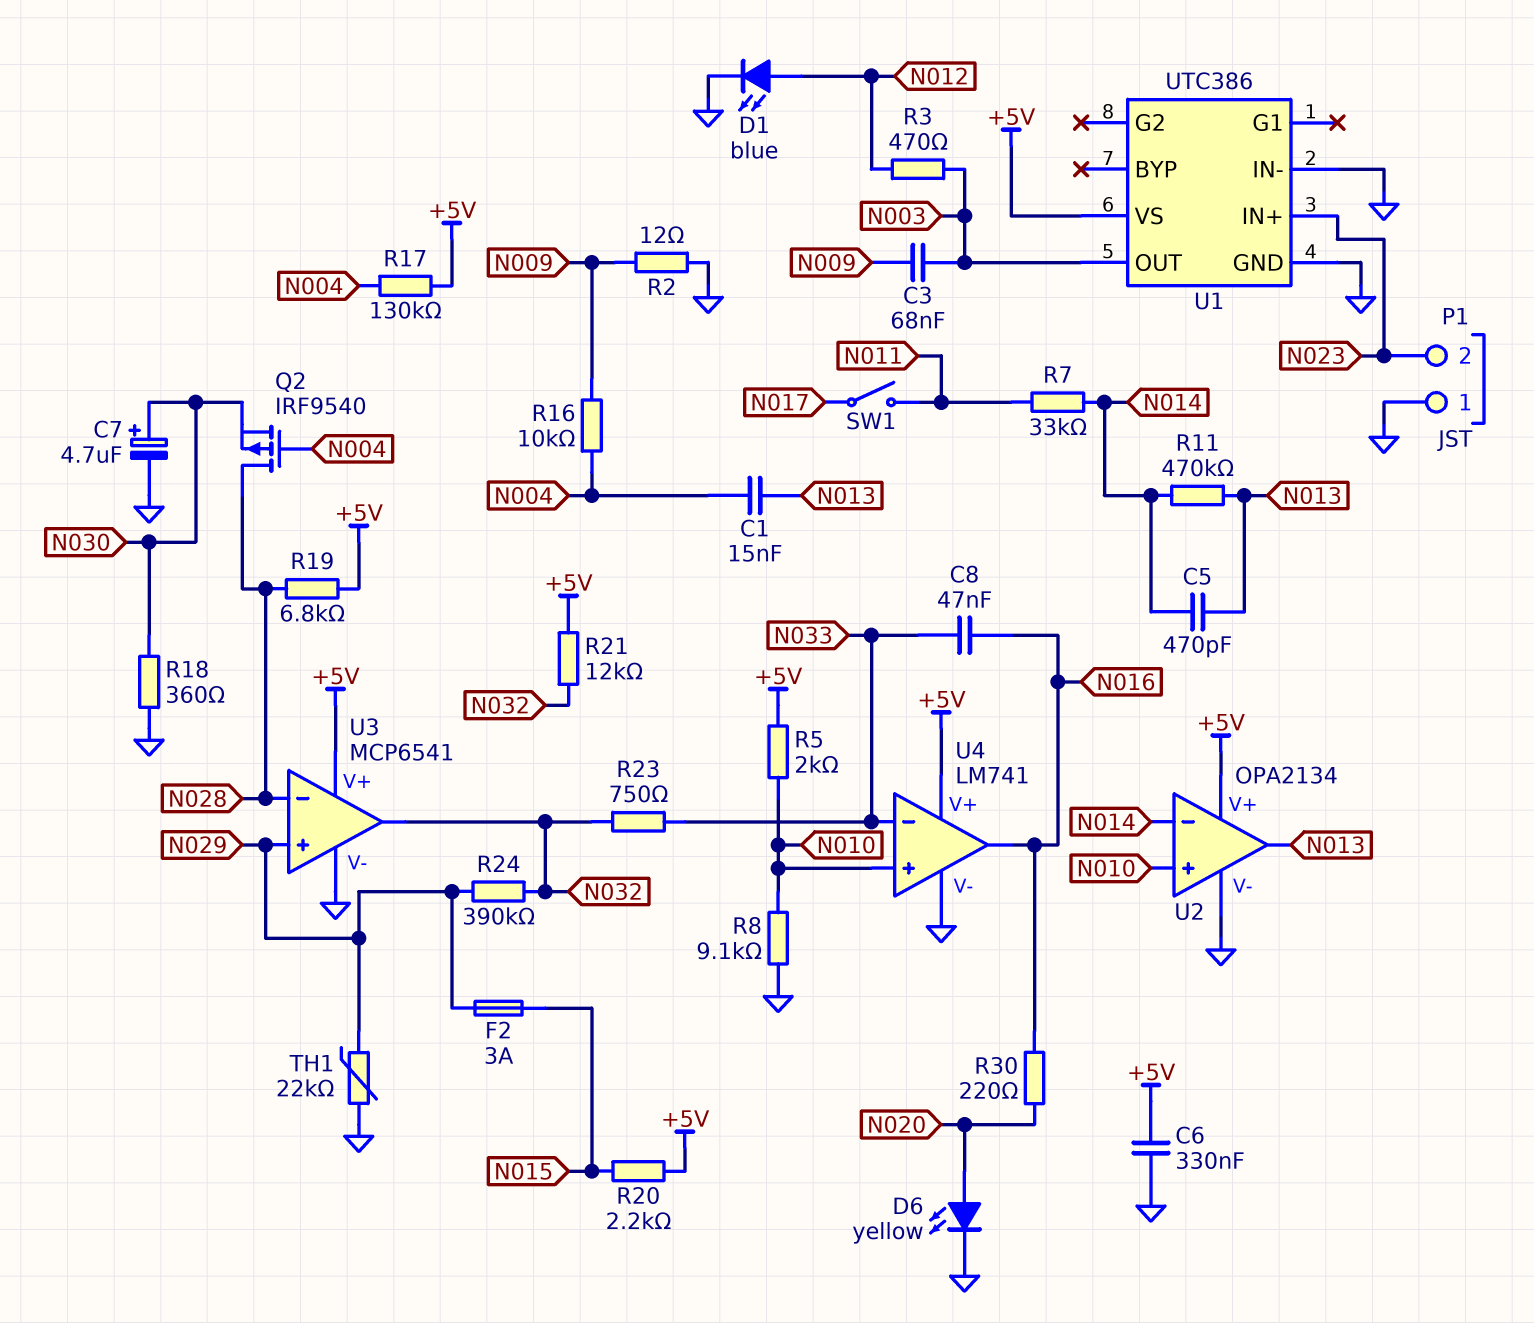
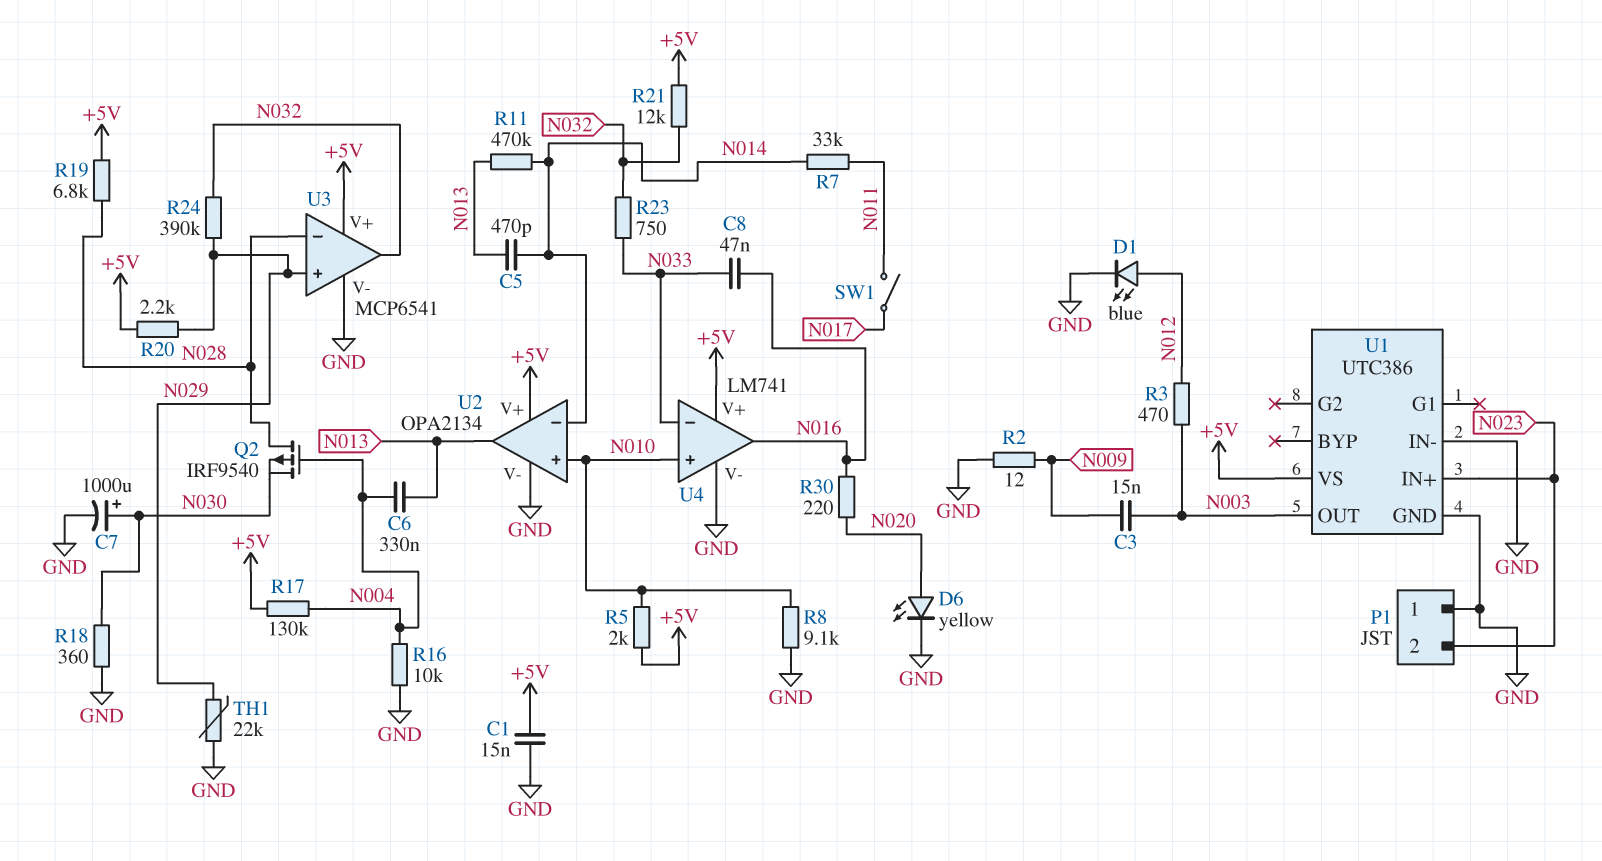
C1: 15nF (N004, N013) -> 15nF (+5V, GND)
C3: 68nF (N003, N009) -> 15nF (N003, N009)
C6: 330nF (+5V, GND) -> 330nF (N004, N013)
C7: 4.7uF (plus N030, minus GND) -> 1000uF (plus N030, minus GND)
F2: 3A (N015, N029) -> none
R16: 10k (N004, N009) -> 10k (GND, N004)
R20: 2.2k (+5V, N015) -> 2.2k (+5V, N029)

